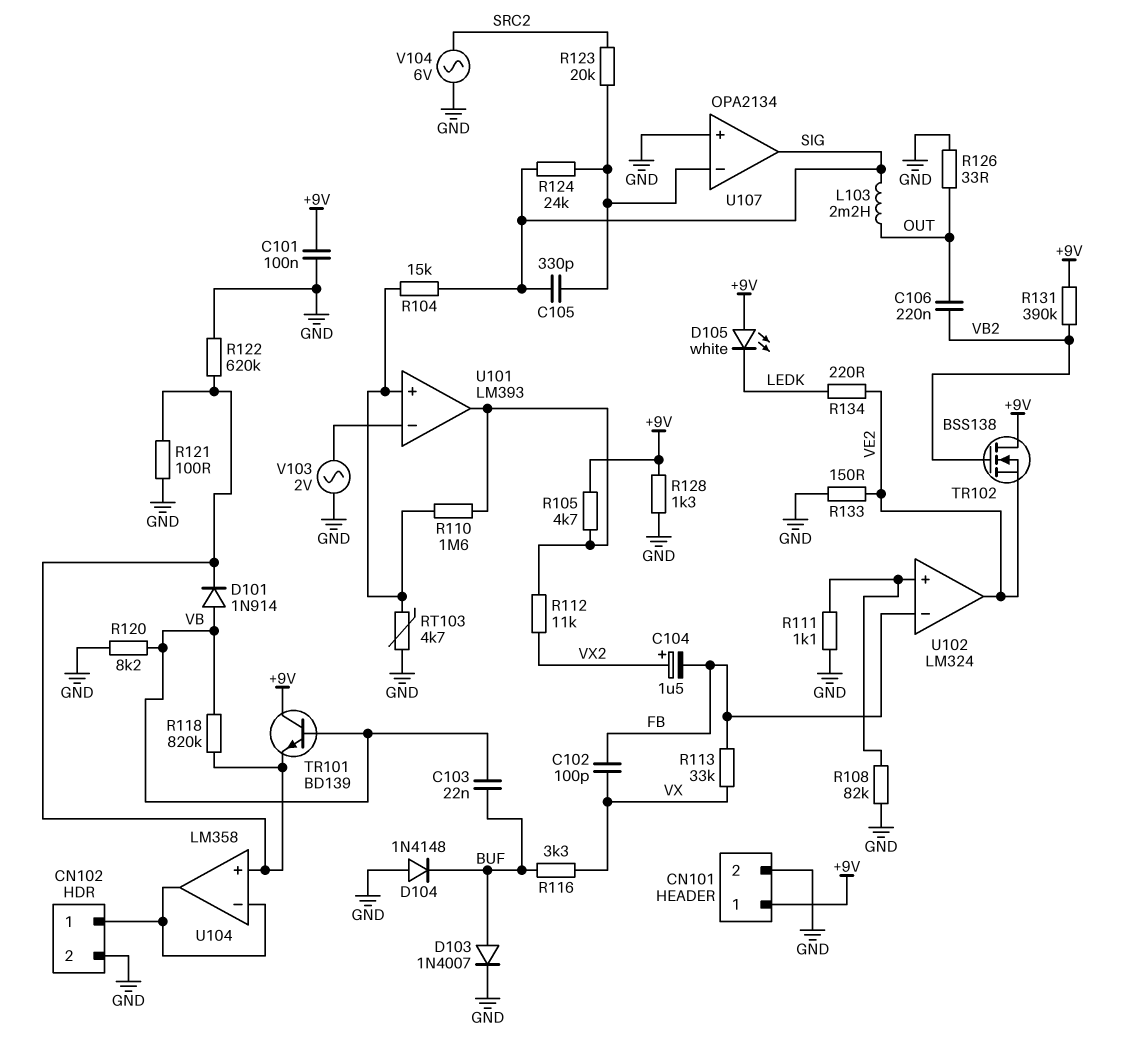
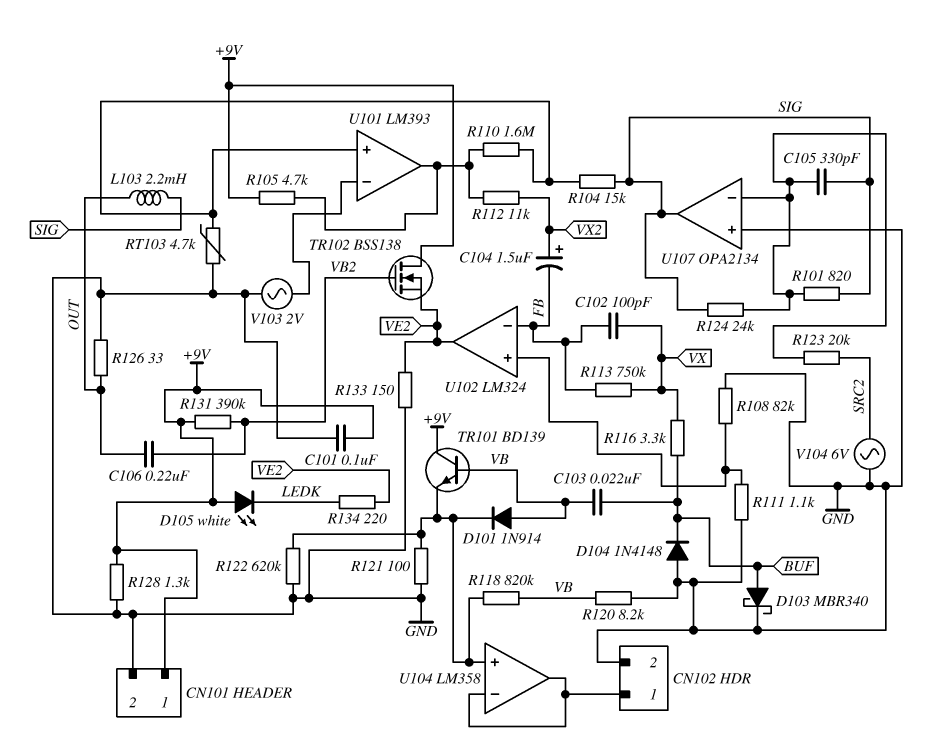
D103: diode 1N4007 (A BUF, K GND) -> schottky MBR340 (A BUF, K GND)
R101: none -> 820 (SIG, U107/in-)
R113: 33k (FB, VX) -> 750k (FB, VX)

